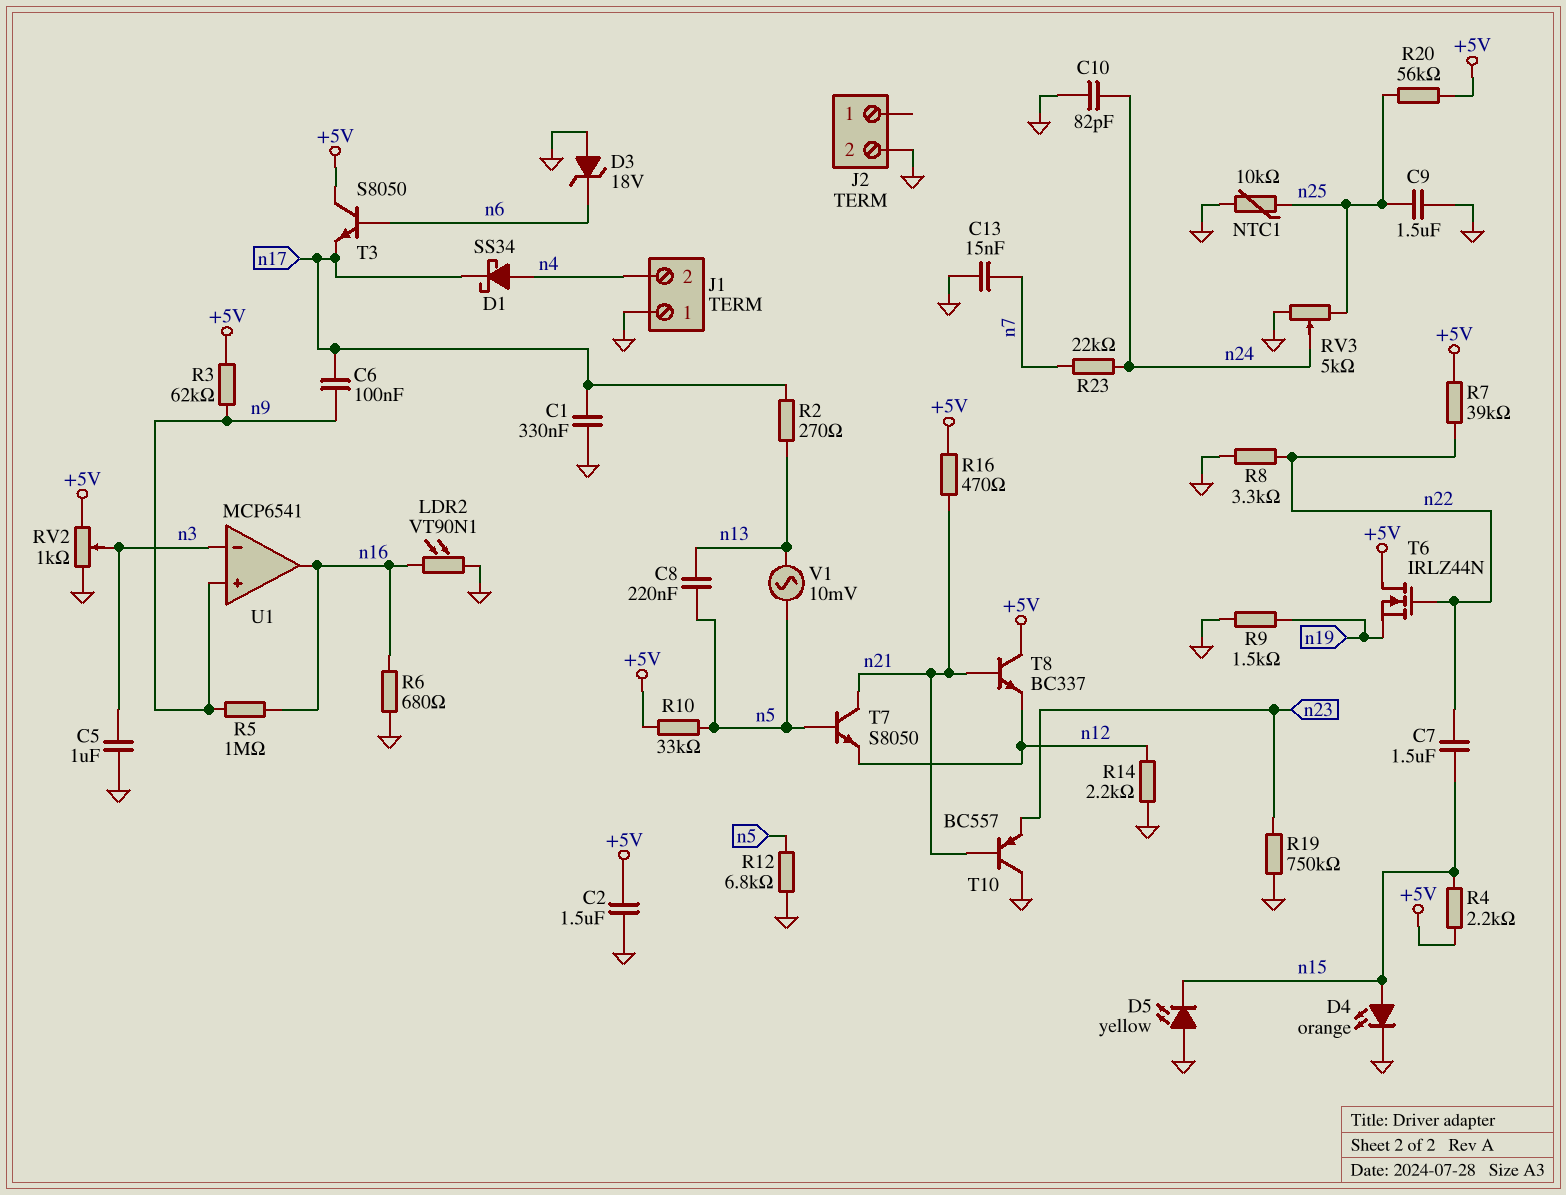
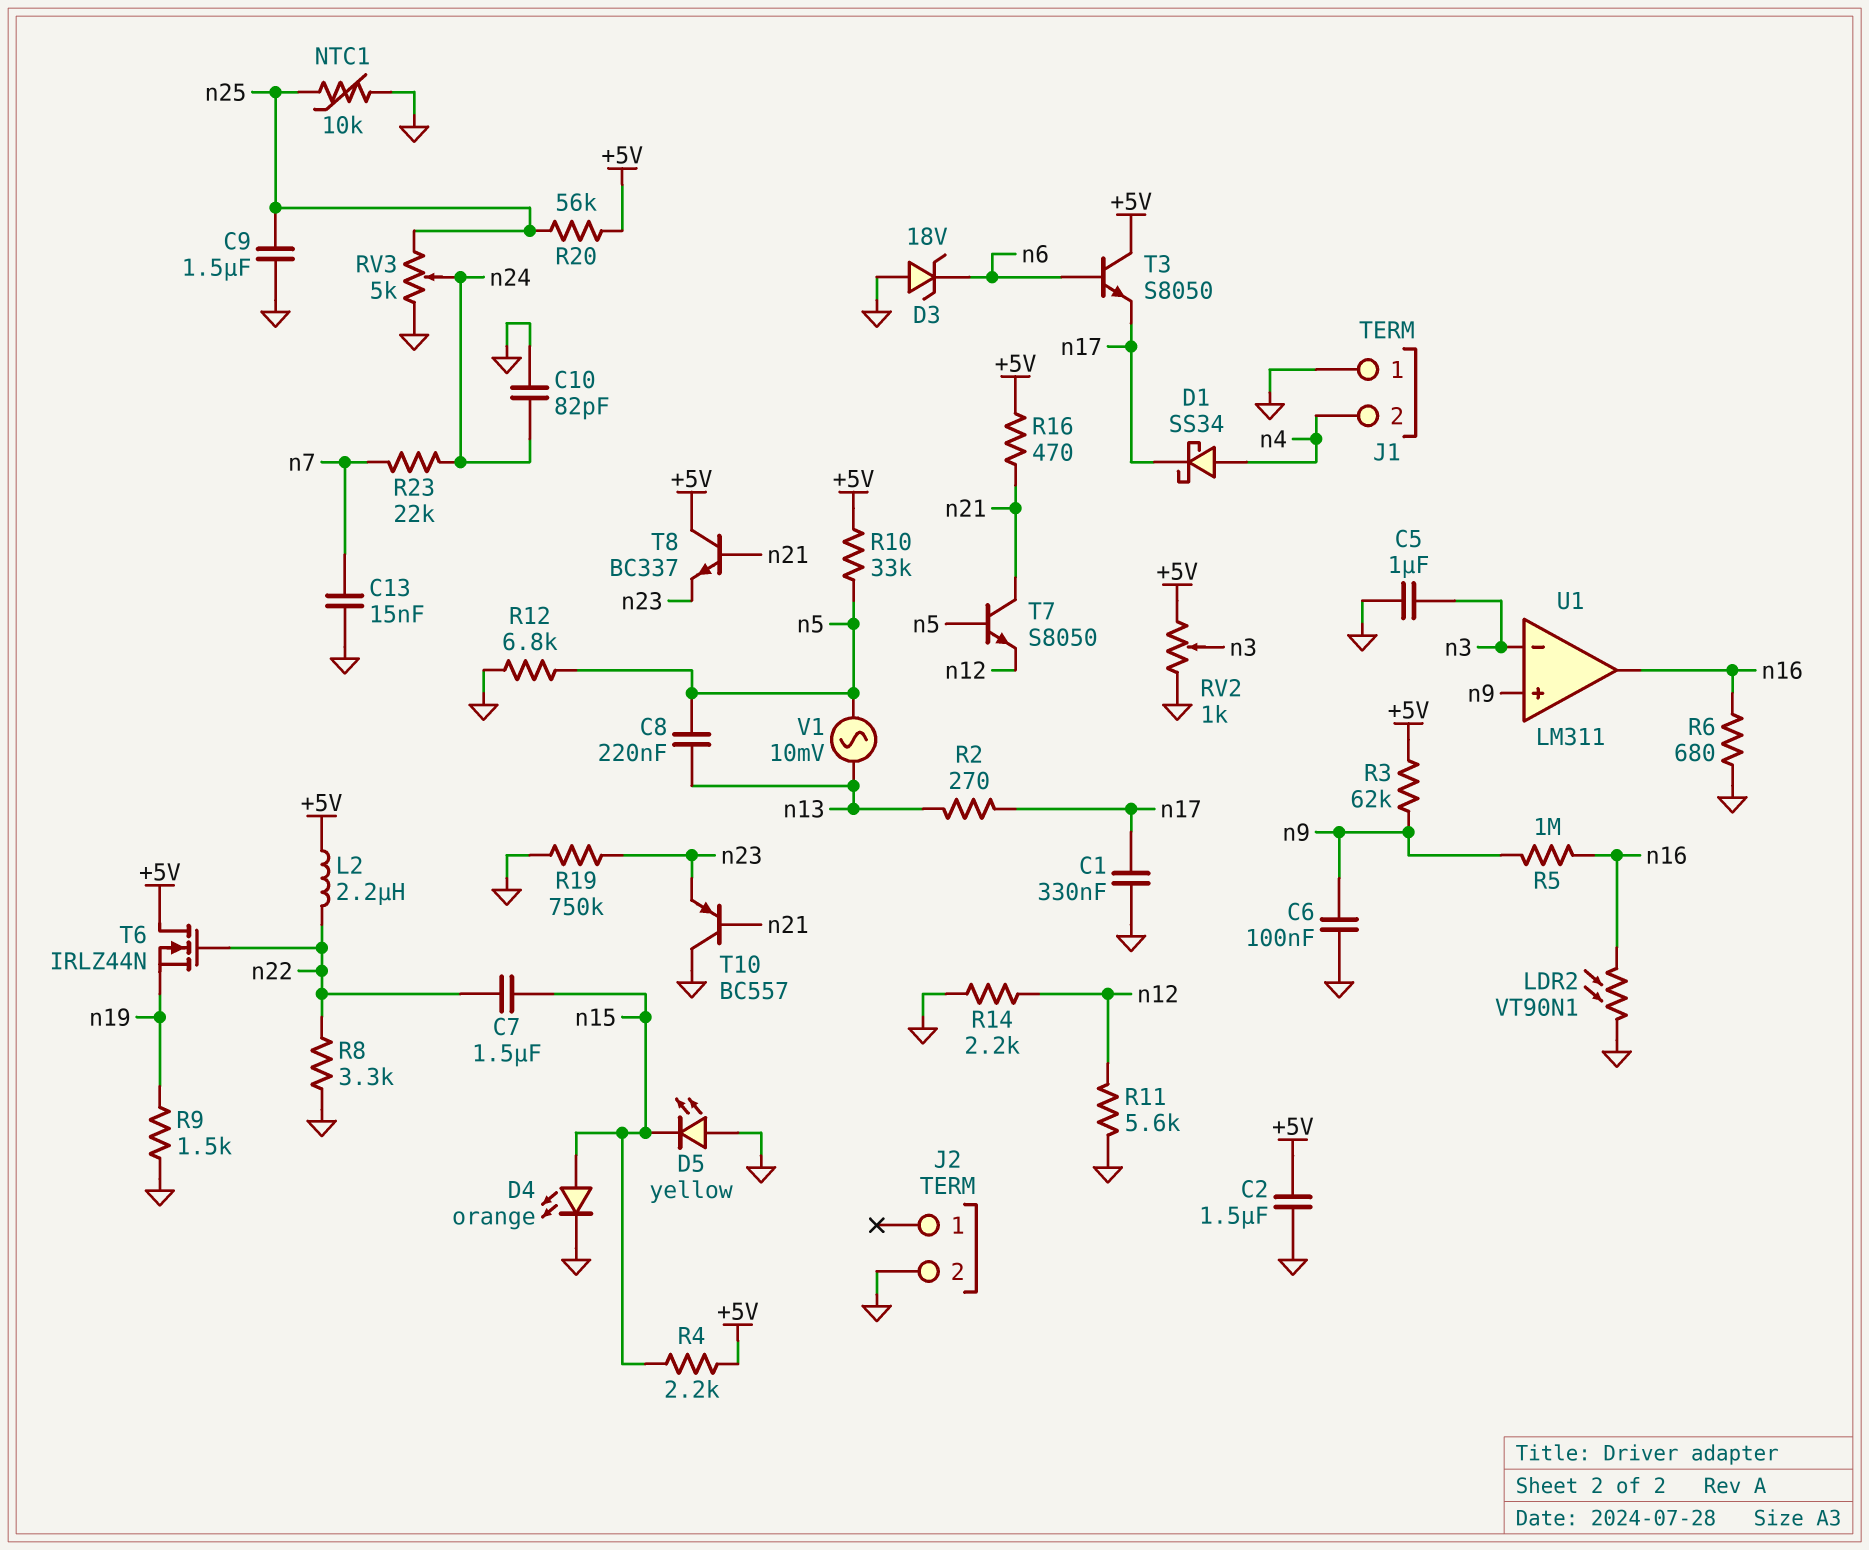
C6: 100nF (n9, n17) -> 100nF (GND, n9)
L2: none -> 2.2uH (+5V, n22)
R7: 39k (+5V, n22) -> none
R11: none -> 5.6k (GND, n12)
T8: NPN BC337 (B n21, C +5V, E n12) -> NPN BC337 (B n21, C +5V, E n23)
U1: MCP6541 -> LM311

